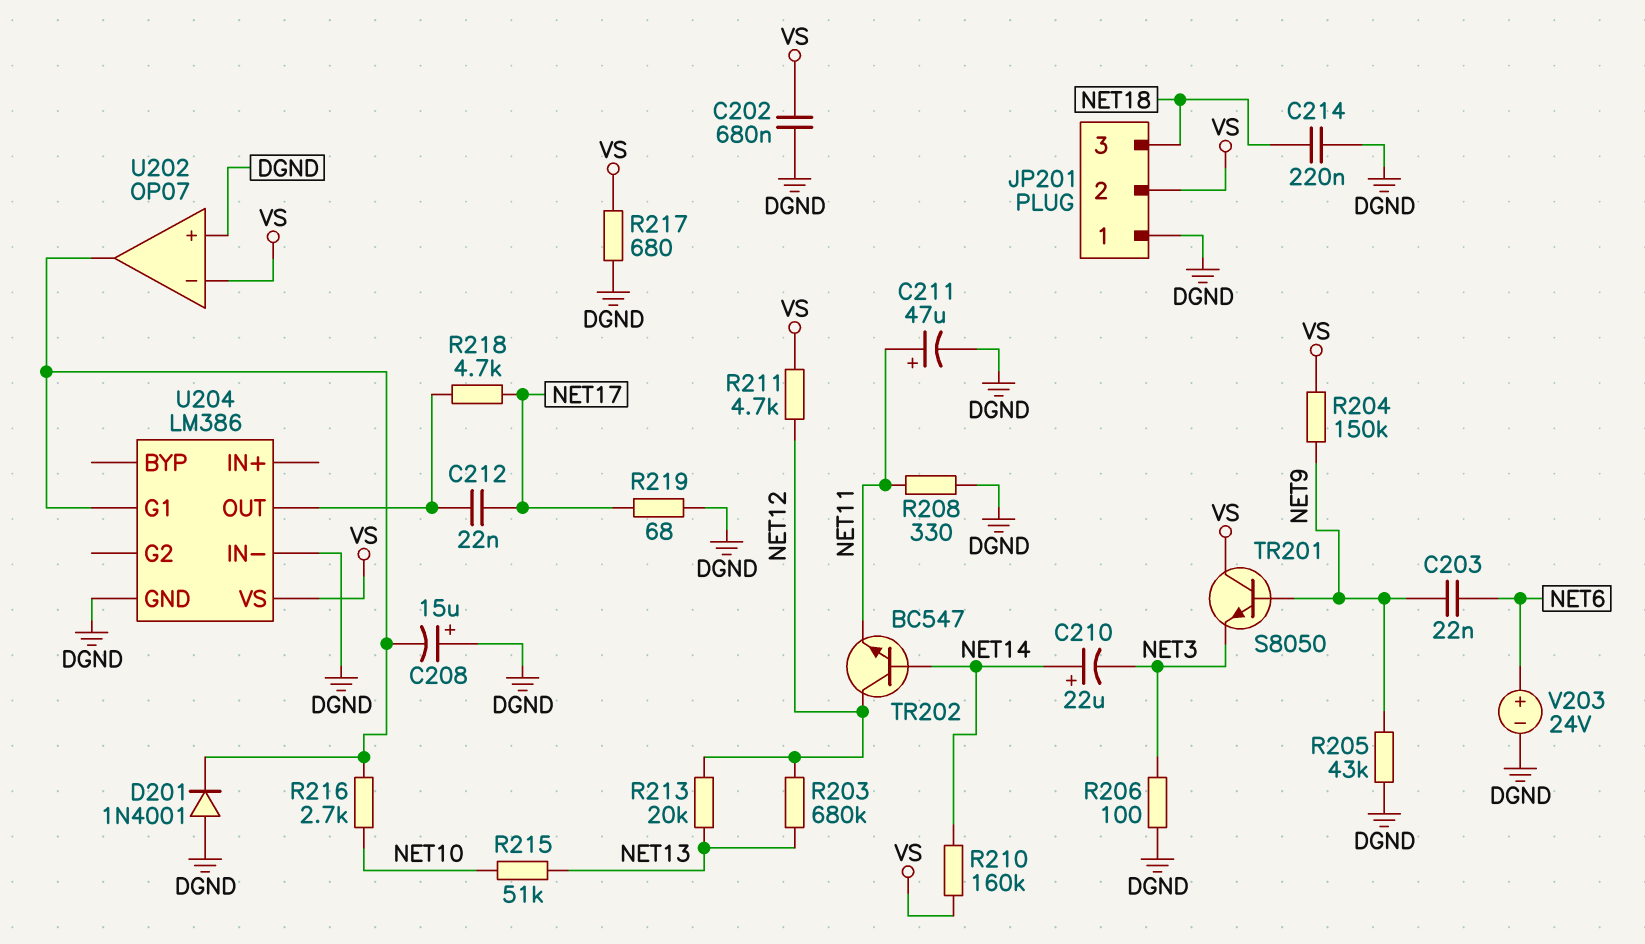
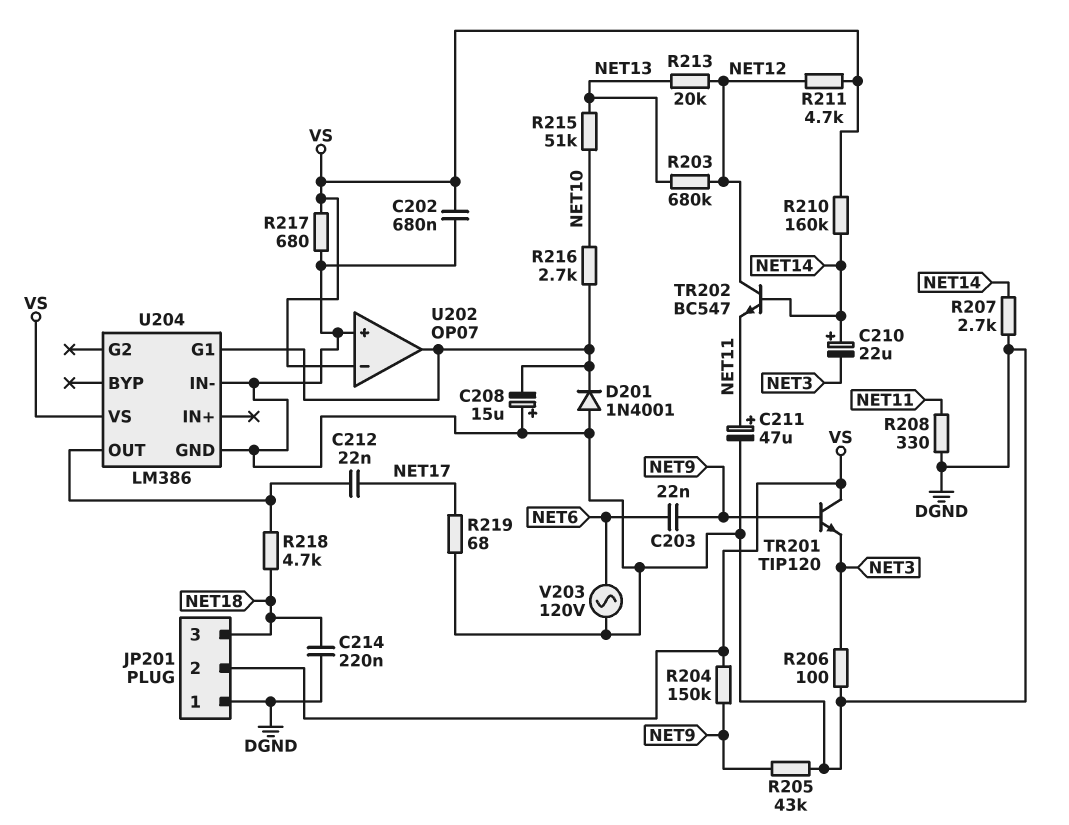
R207: none -> 2.7k (DGND, NET14)
R218: 4.7k (NET17, U204/OUT) -> 4.7k (NET18, U204/OUT)
TR201: NPN S8050 (B NET9, C VS, E NET3) -> NPN TIP120 (B NET9, C VS, E NET3)
V203: 24V (plus NET6, minus DGND) -> AC 120V (DGND, NET6)

